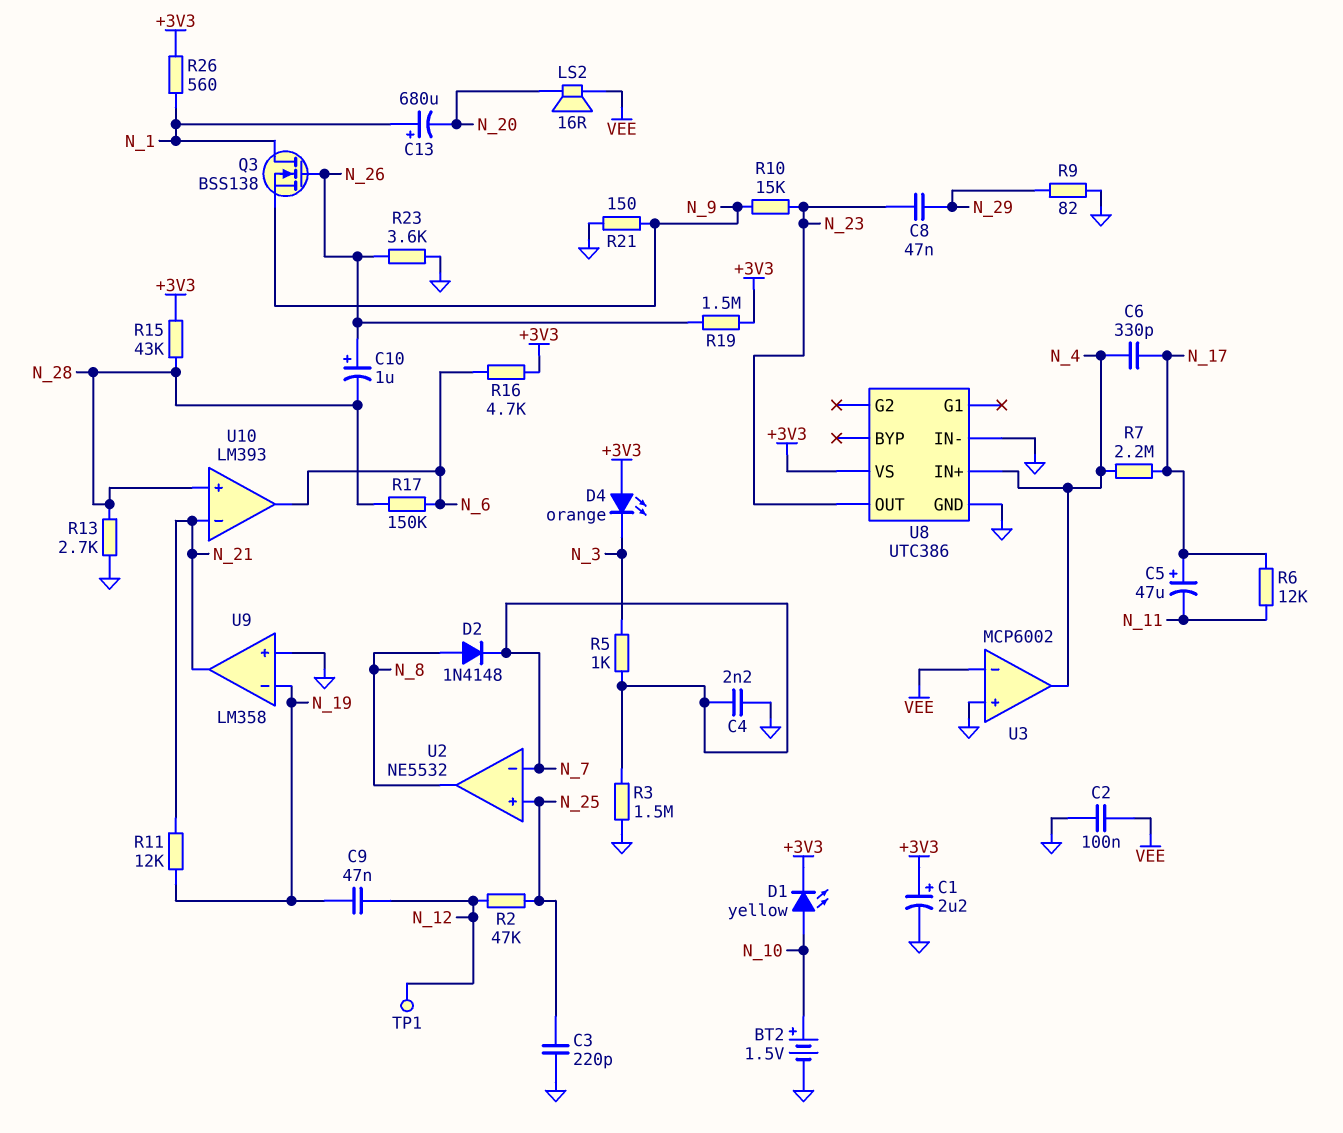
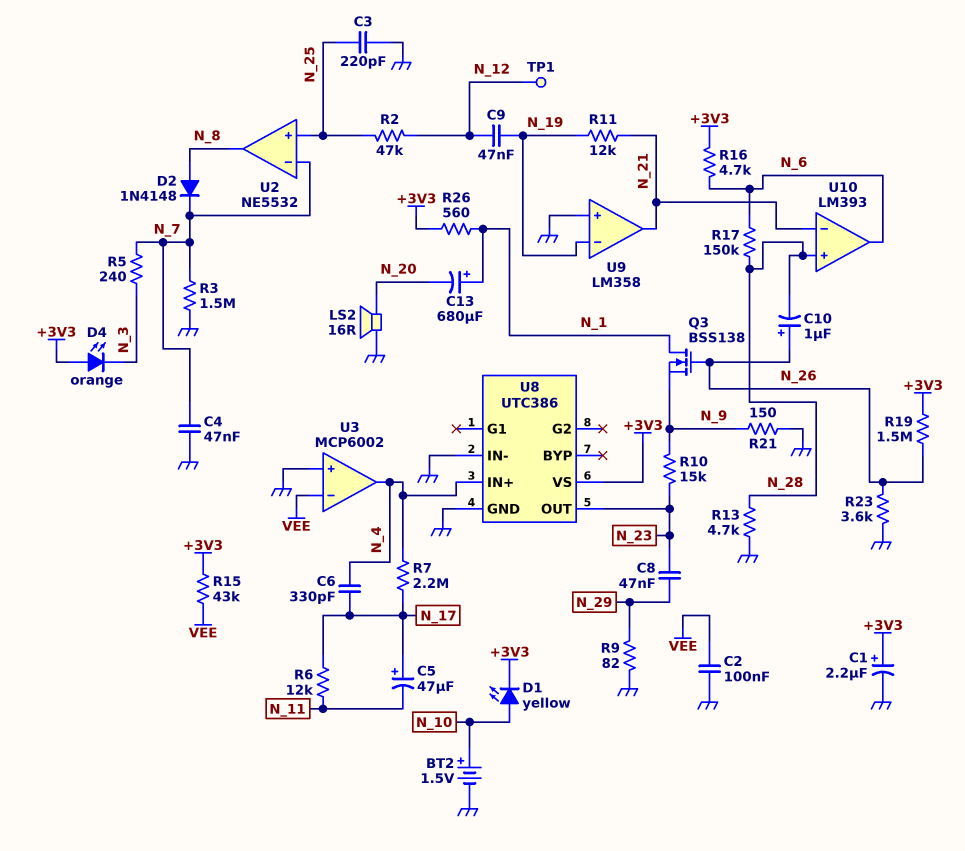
C4: 2.2nF (GND, N_7) -> 47nF (GND, N_7)
LS2: speaker 16R (N_20, VEE) -> speaker 16R (GND, N_20)
R5: 1k (N_3, N_7) -> 240 (N_3, N_7)
R13: 2.7k (GND, N_28) -> 4.7k (GND, N_28)
R15: 43k (+3V3, N_28) -> 43k (+3V3, VEE)

